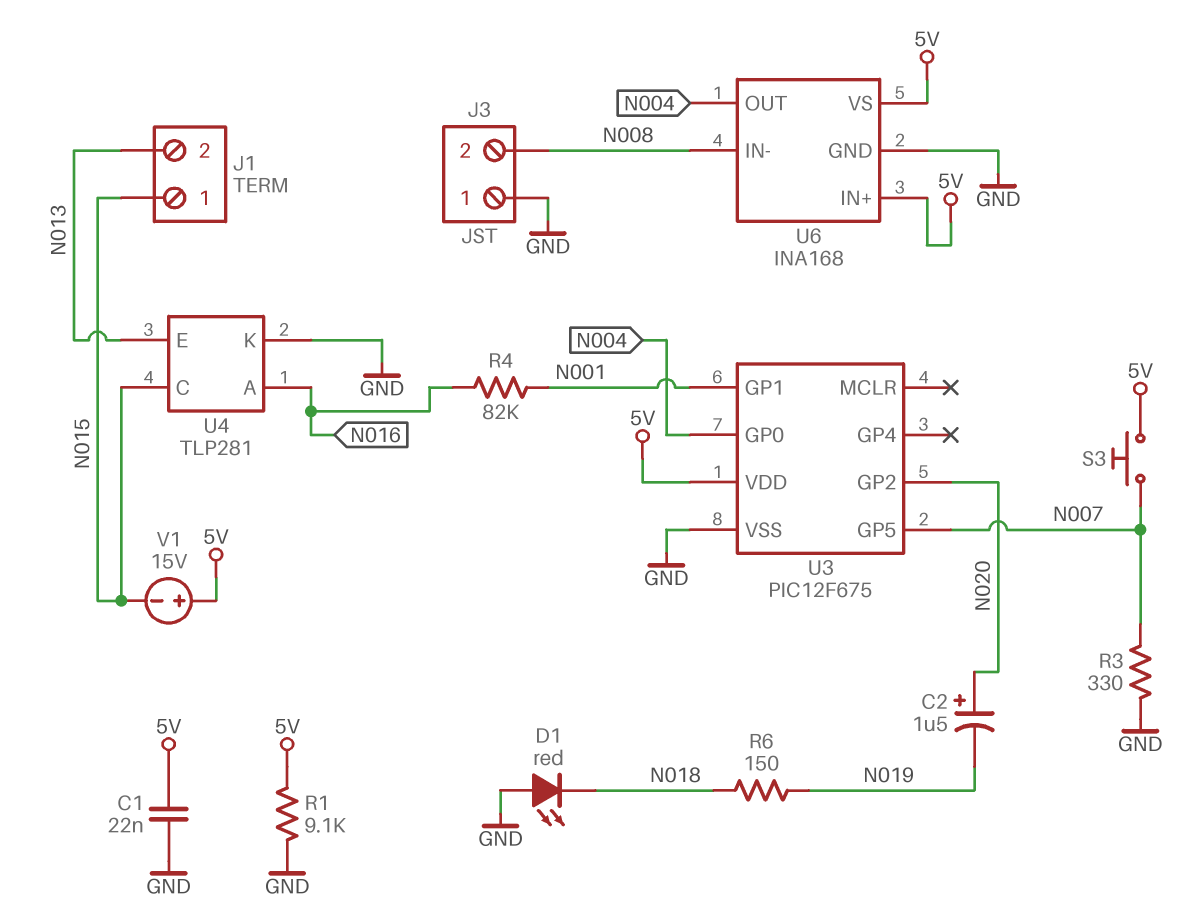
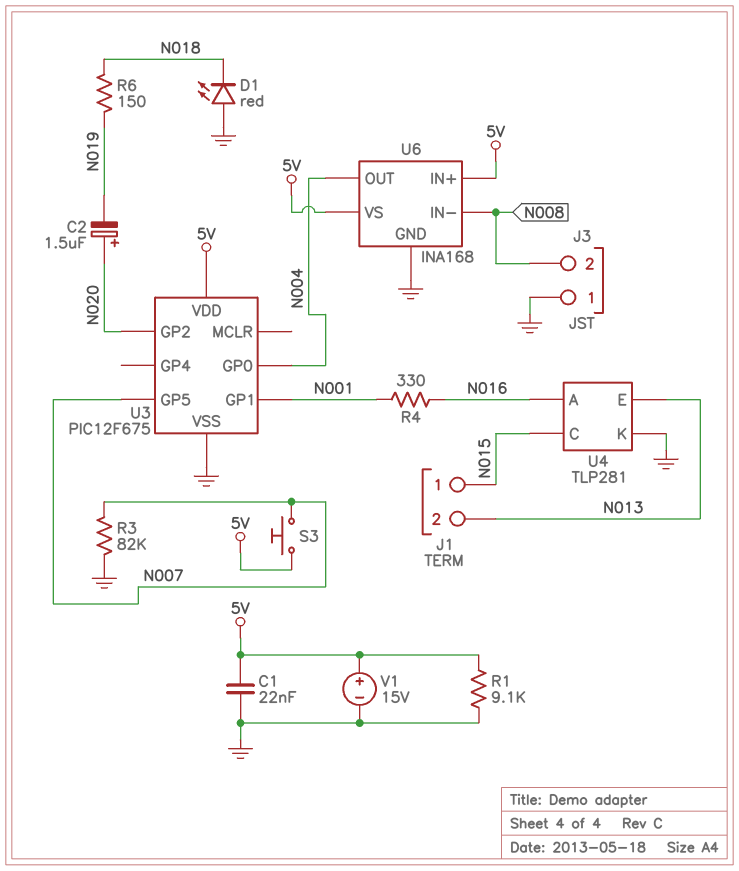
R3: 330 (GND, N007) -> 82k (GND, N007)
R4: 82k (N001, N016) -> 330 (N001, N016)
V1: 15V (plus 5V, minus N015) -> 15V (plus 5V, minus GND)

